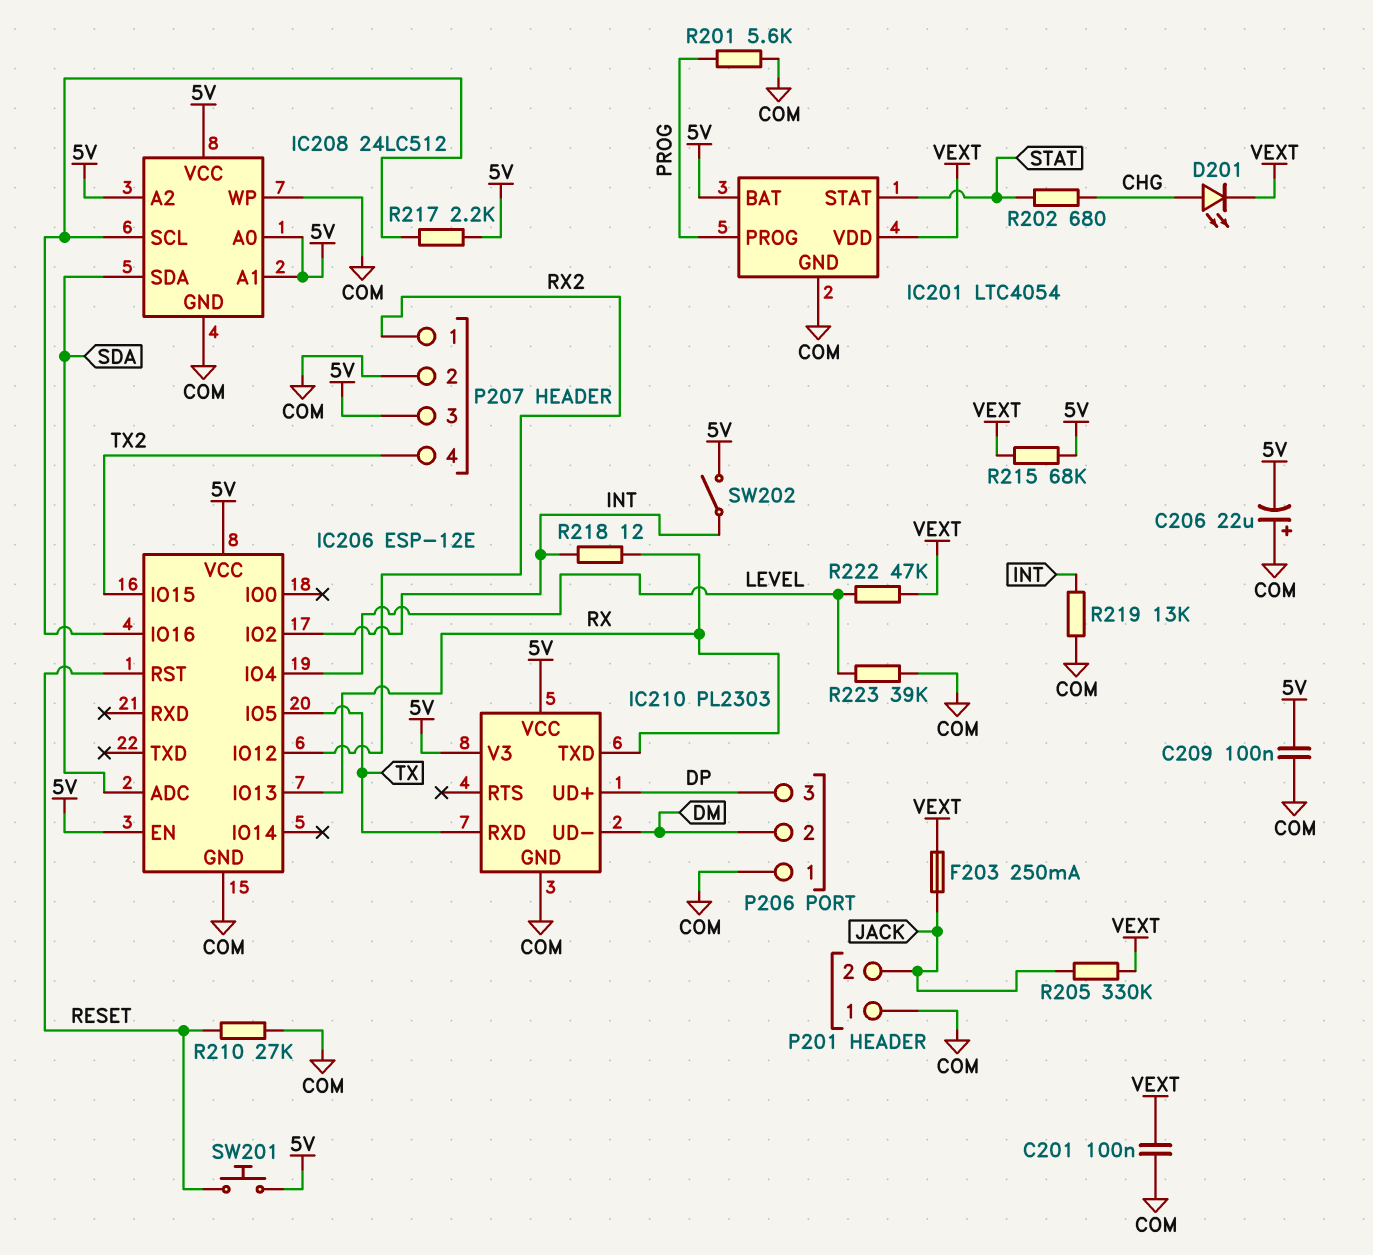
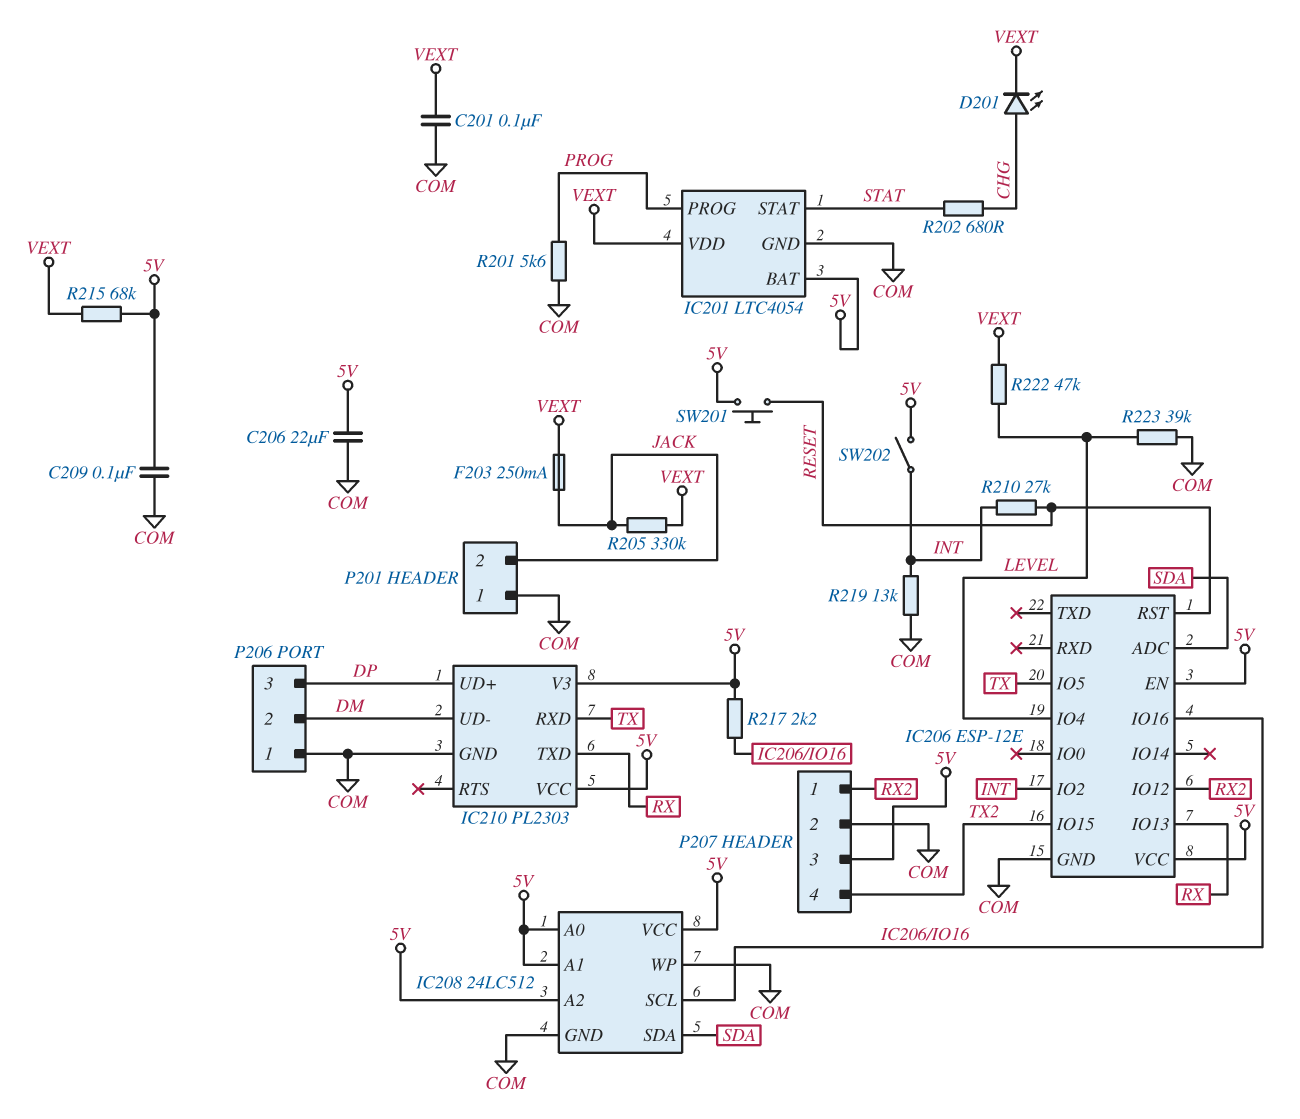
C206: 22uF (plus COM, minus 5V) -> 22uF (5V, COM)
R210: 27k (COM, RESET) -> 27k (INT, RESET)
R218: 12 (INT, RX) -> none

